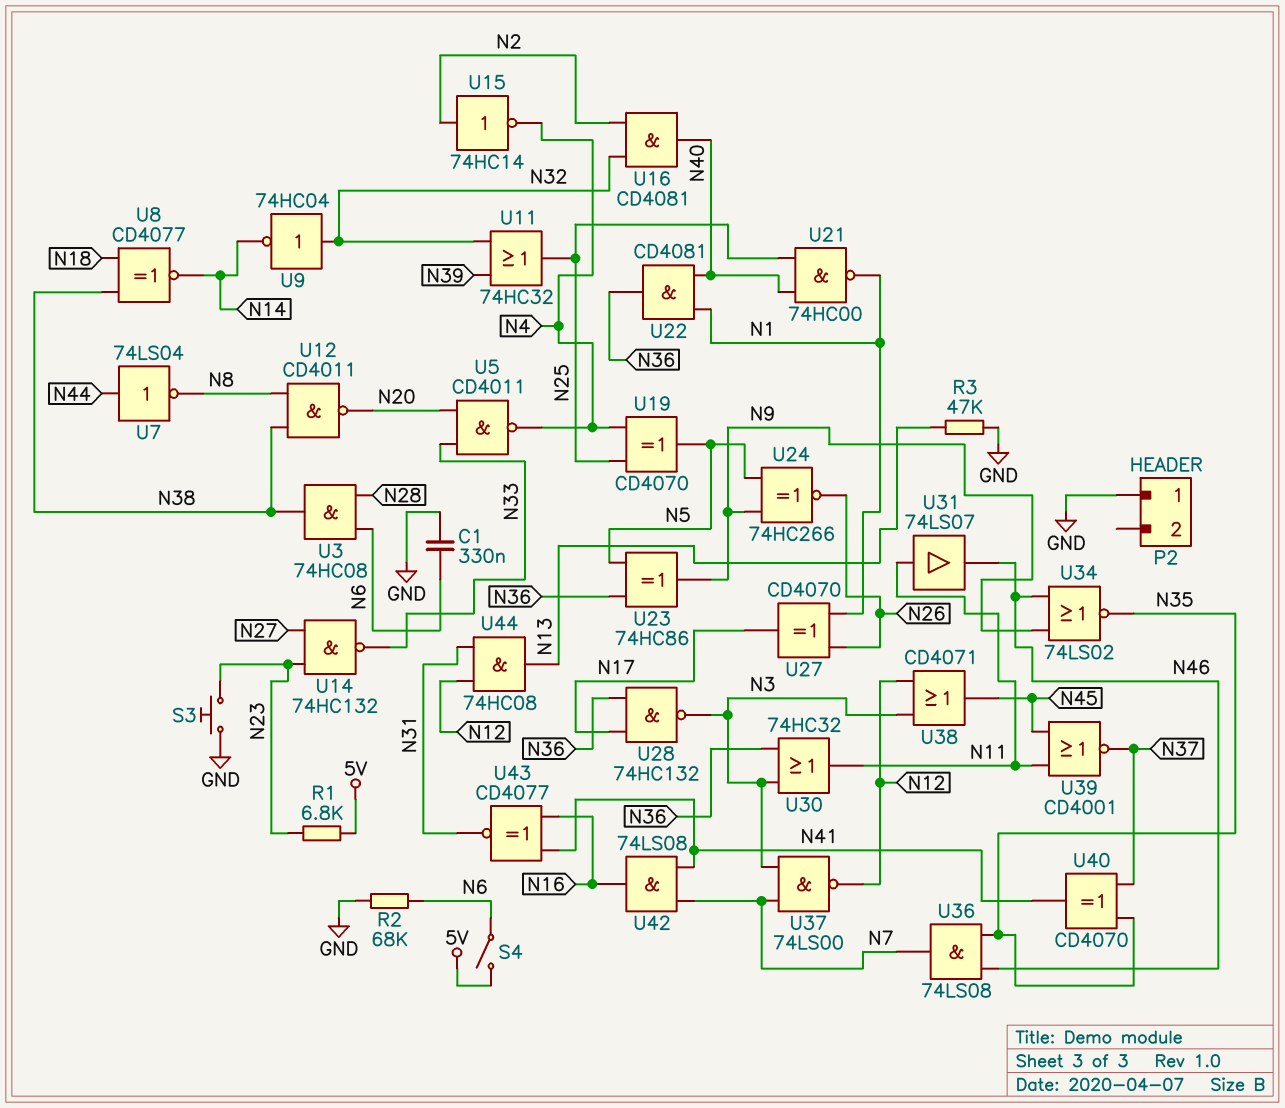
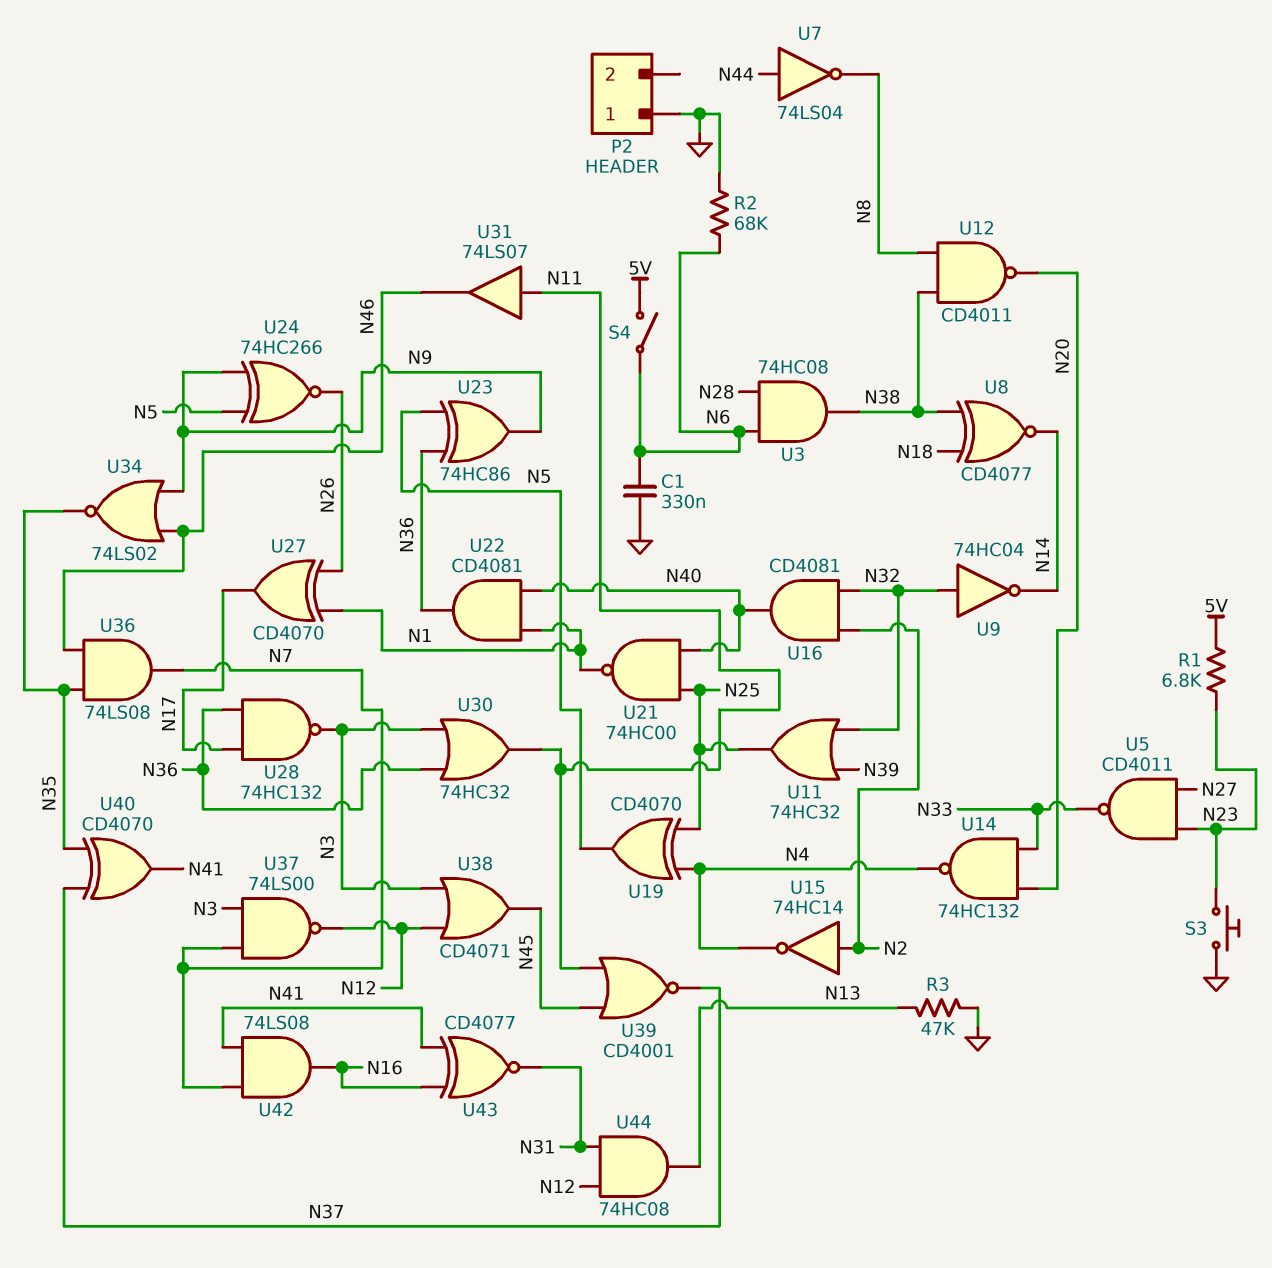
U5: NAND CD4011 (in N20, in N33, out N4) -> NAND CD4011 (in N23, in N27, out N33)
U14: NAND 74HC132 (in N23, in N27, out N33) -> NAND 74HC132 (in N20, in N33, out N4)

